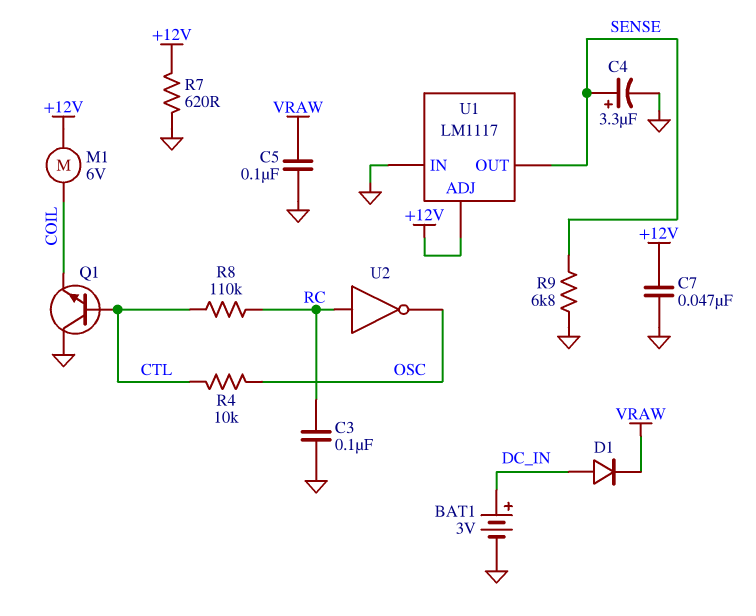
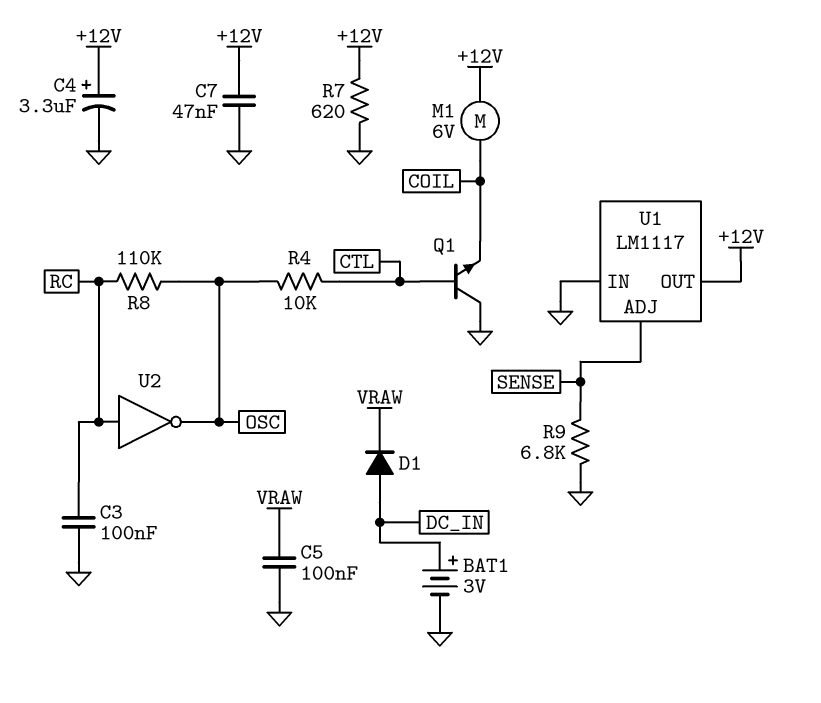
C4: 3.3uF (plus SENSE, minus GND) -> 3.3uF (plus +12V, minus GND)
R8: 110k (CTL, RC) -> 110k (OSC, RC)
U1 pin ADJ: +12V -> SENSE
U1 pin OUT: SENSE -> +12V

